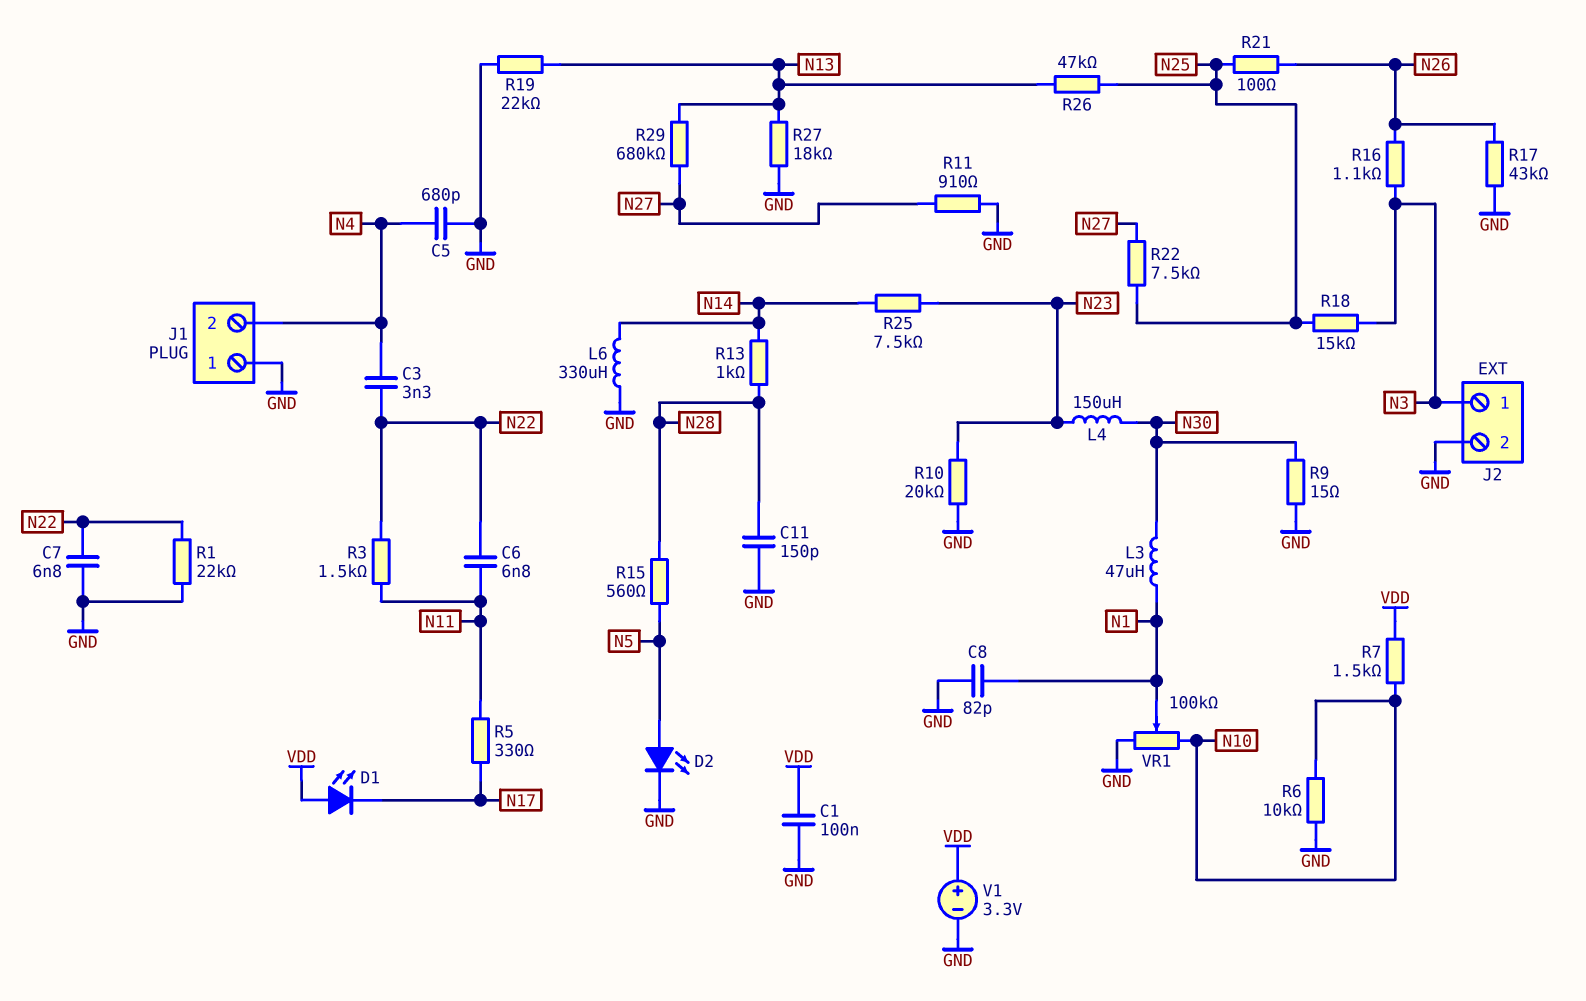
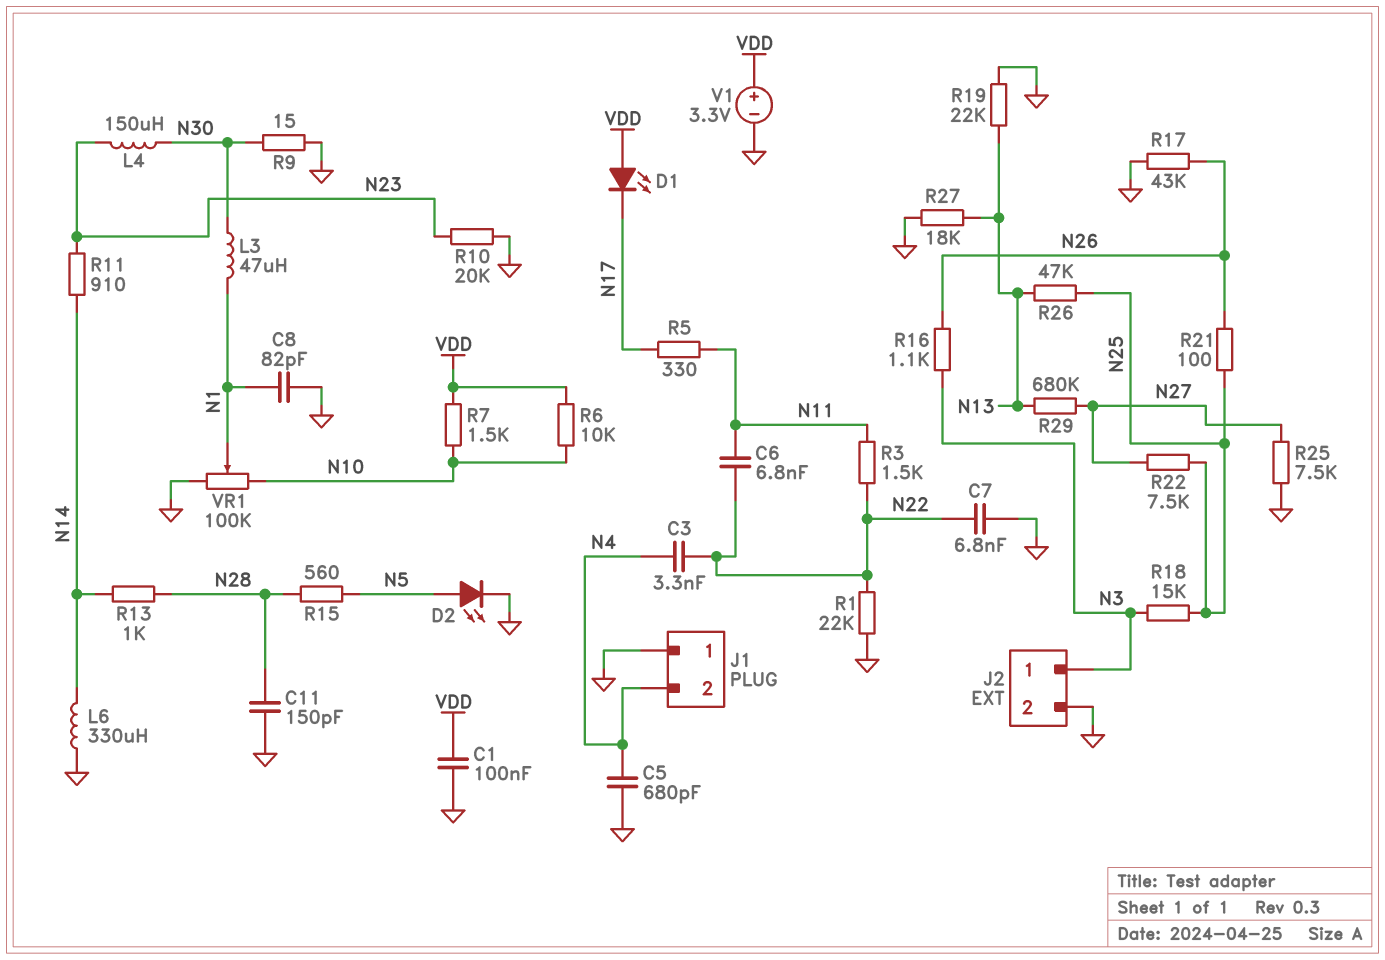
R6: 10k (GND, N10) -> 10k (N10, VDD)
R11: 910 (GND, N27) -> 910 (N14, N23)
R25: 7.5k (N14, N23) -> 7.5k (GND, N27)

